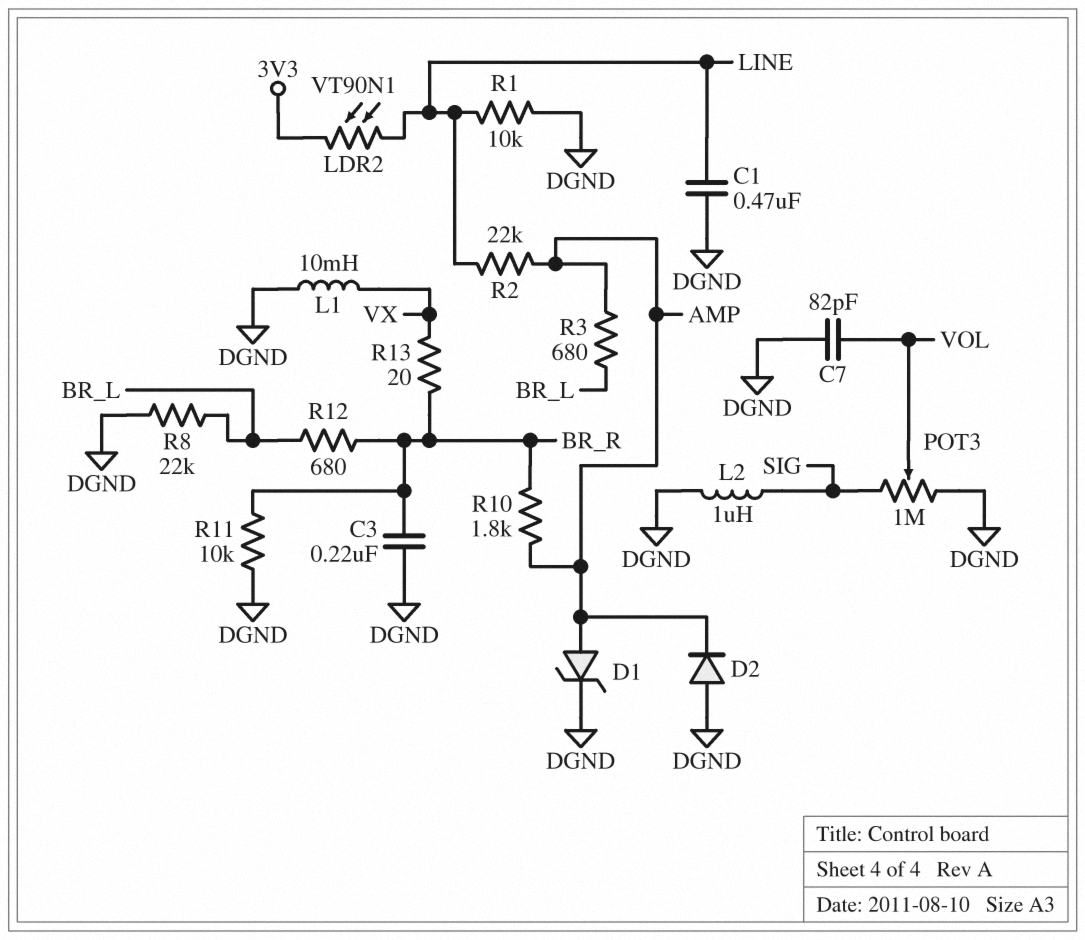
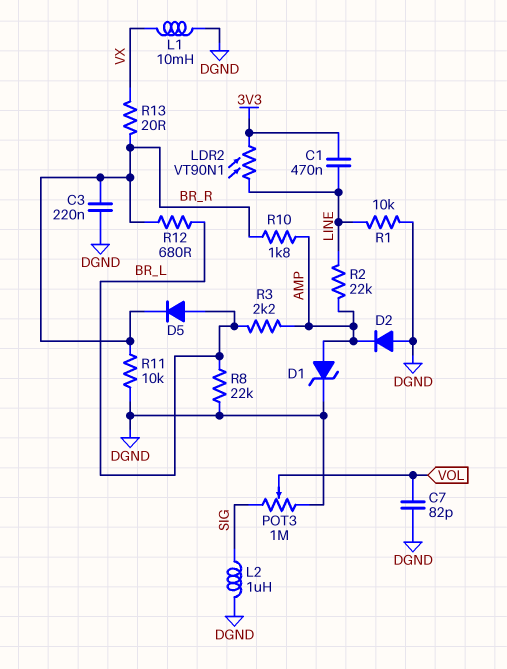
C1: 470nF (DGND, LINE) -> 470nF (3V3, LINE)
D5: none -> diode (A BR_L, K BR_R)
R3: 680 (AMP, BR_L) -> 2.2k (AMP, BR_L)

